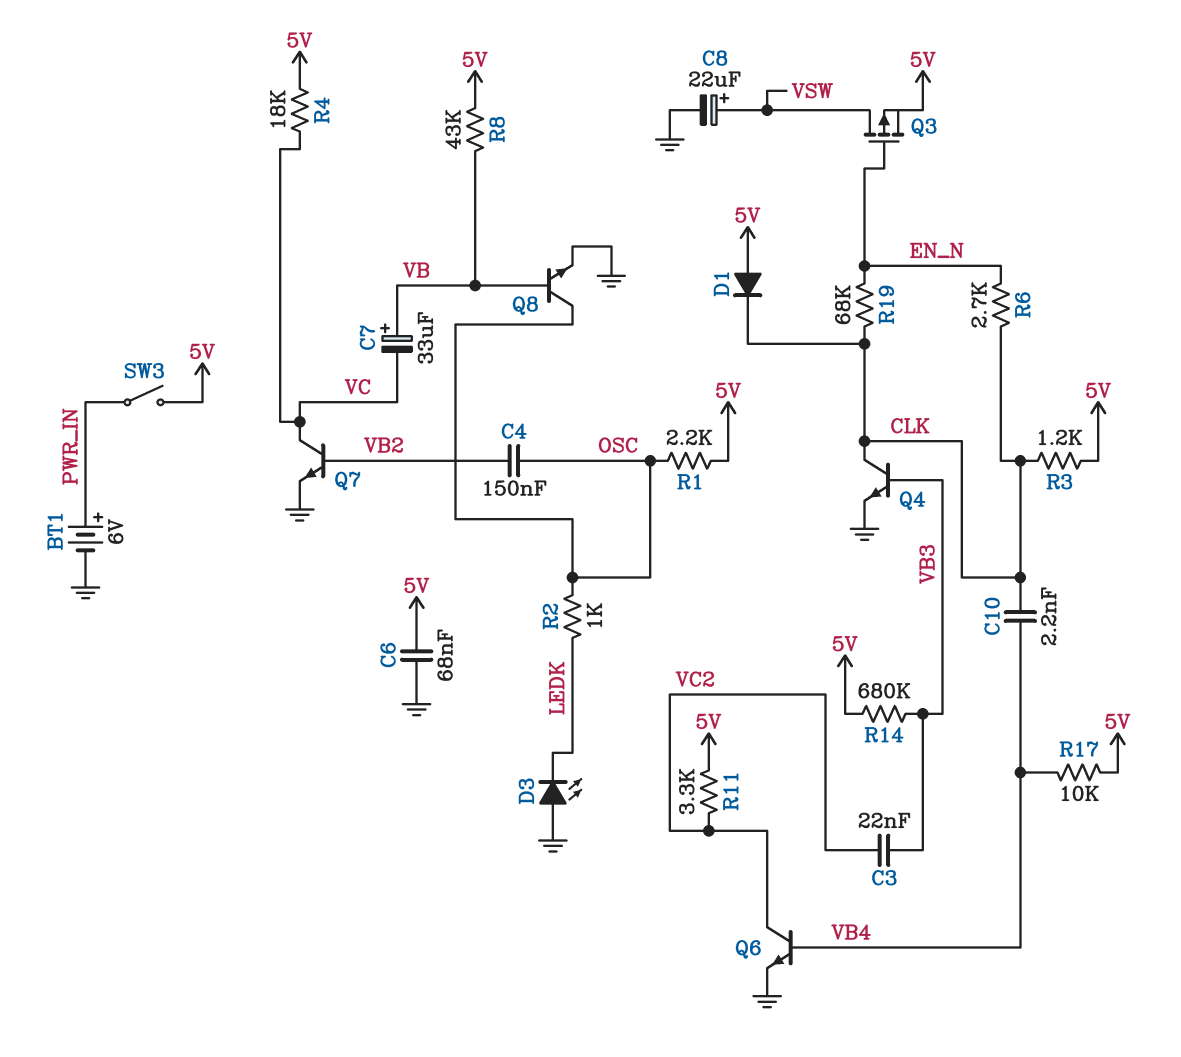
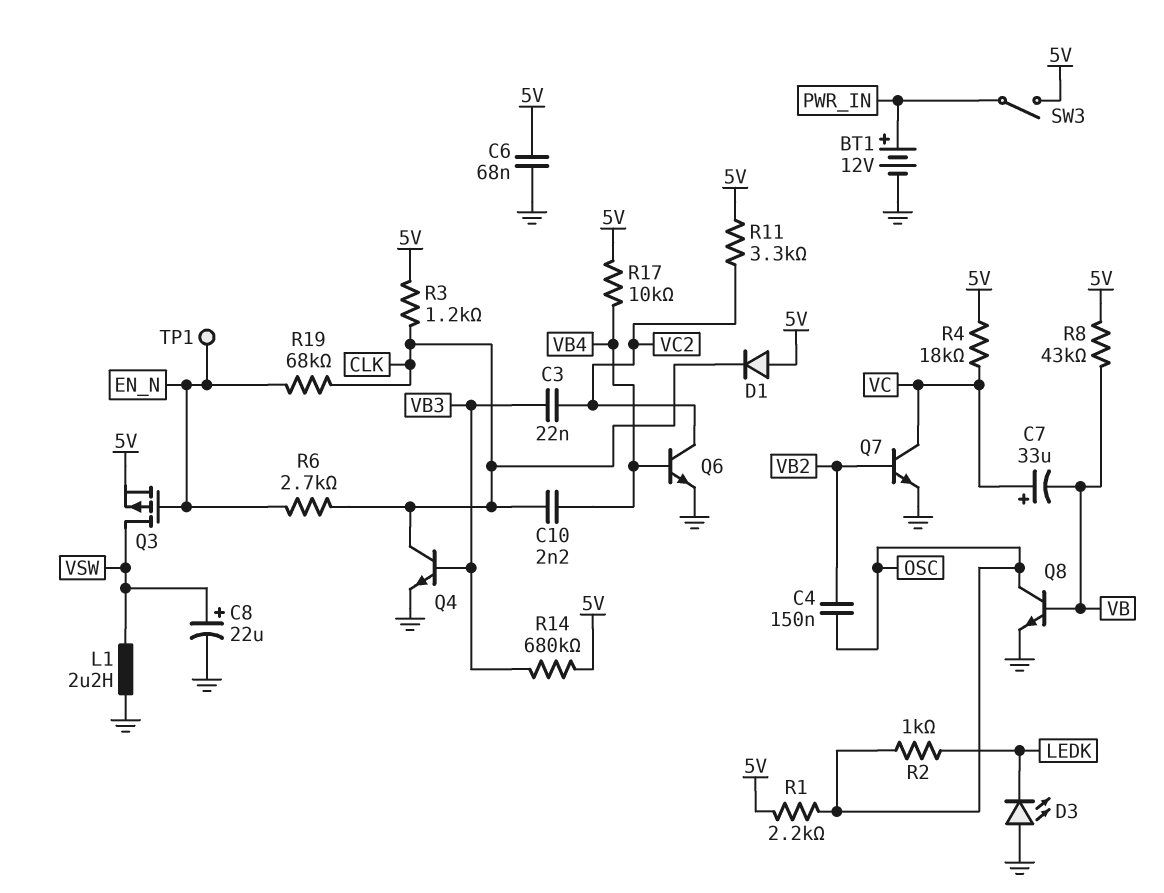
BT1: 6V (plus PWR_IN, minus GND) -> 12V (plus PWR_IN, minus GND)
C7: 33uF (plus VB, minus VC) -> 33uF (plus VC, minus VB)
L1: none -> 2.2uH (GND, VSW)
TP1: none -> test point (EN_N)

